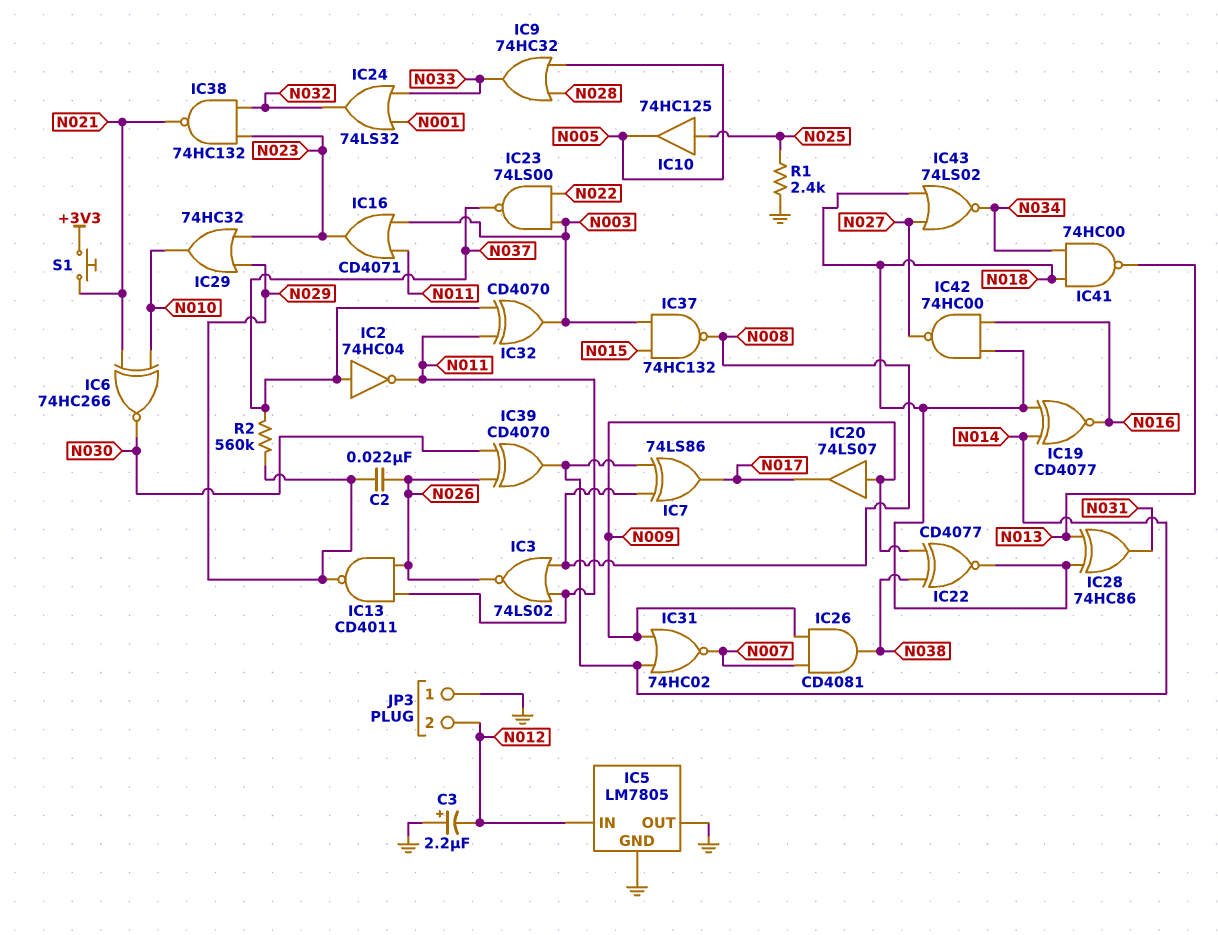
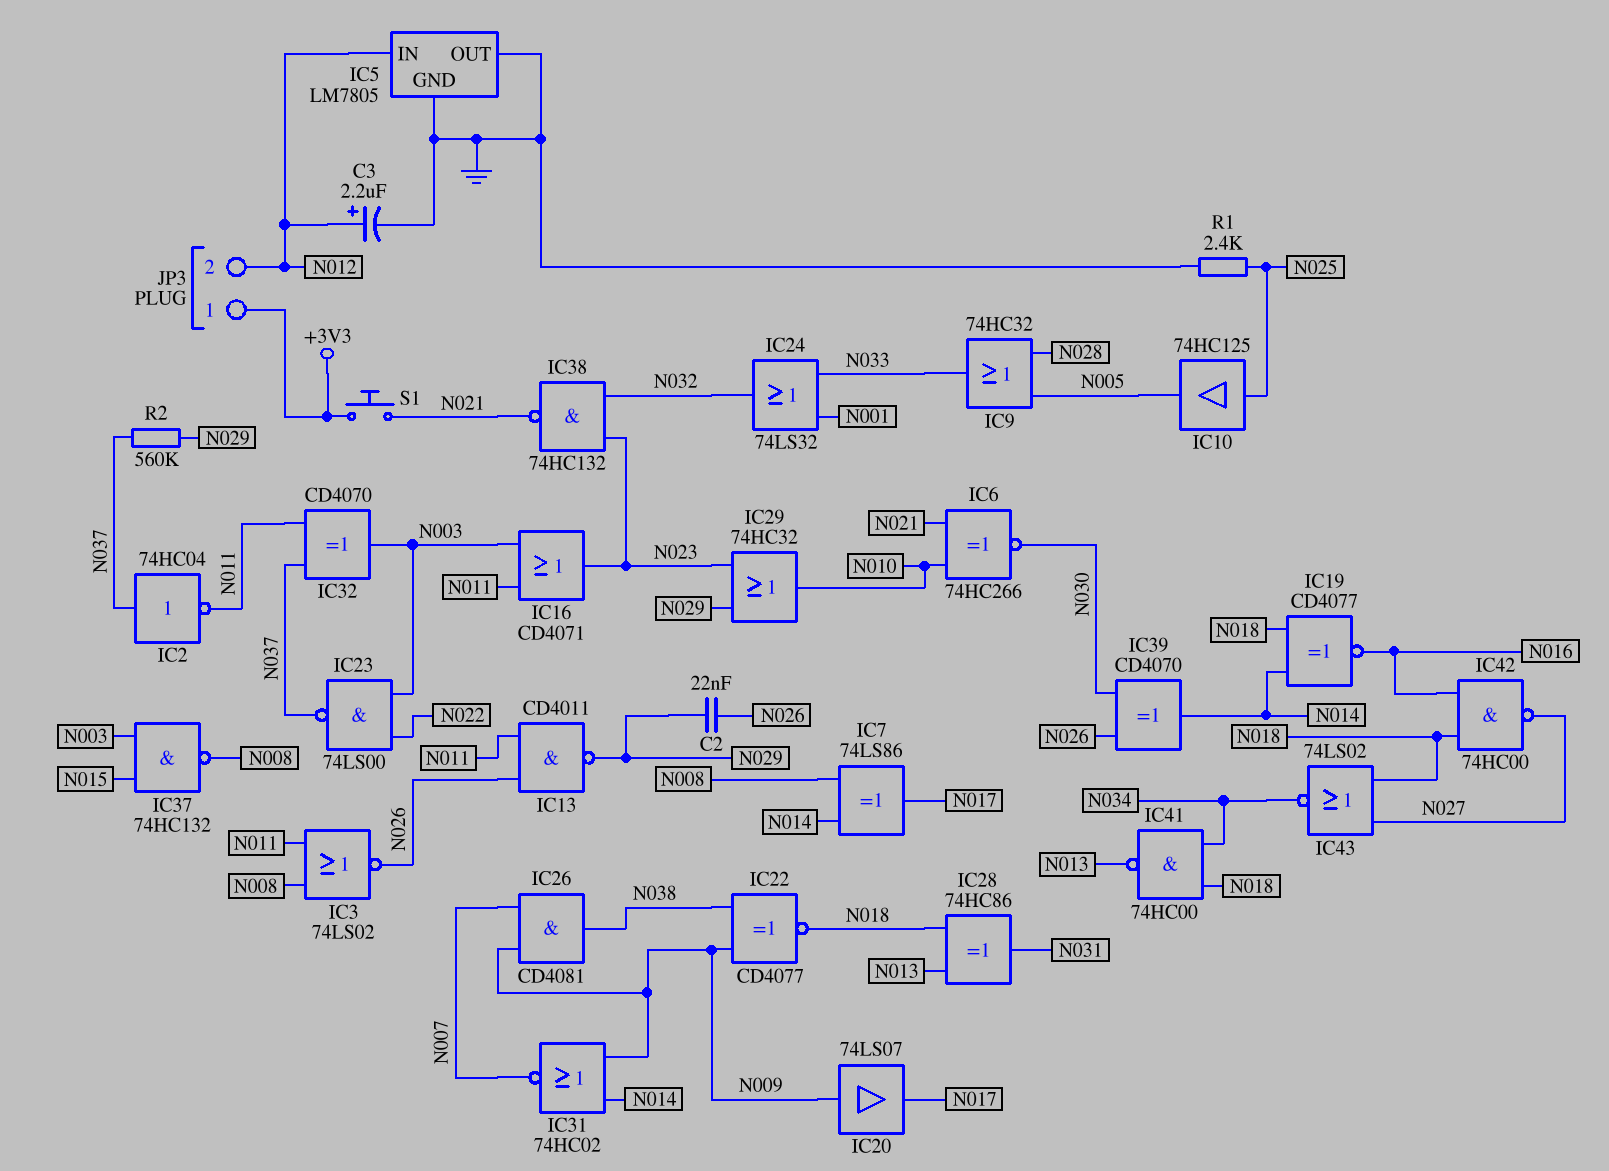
C3: 2.2uF (plus GND, minus N012) -> 2.2uF (plus N012, minus GND)
JP3 pin 1: GND -> +3V3

